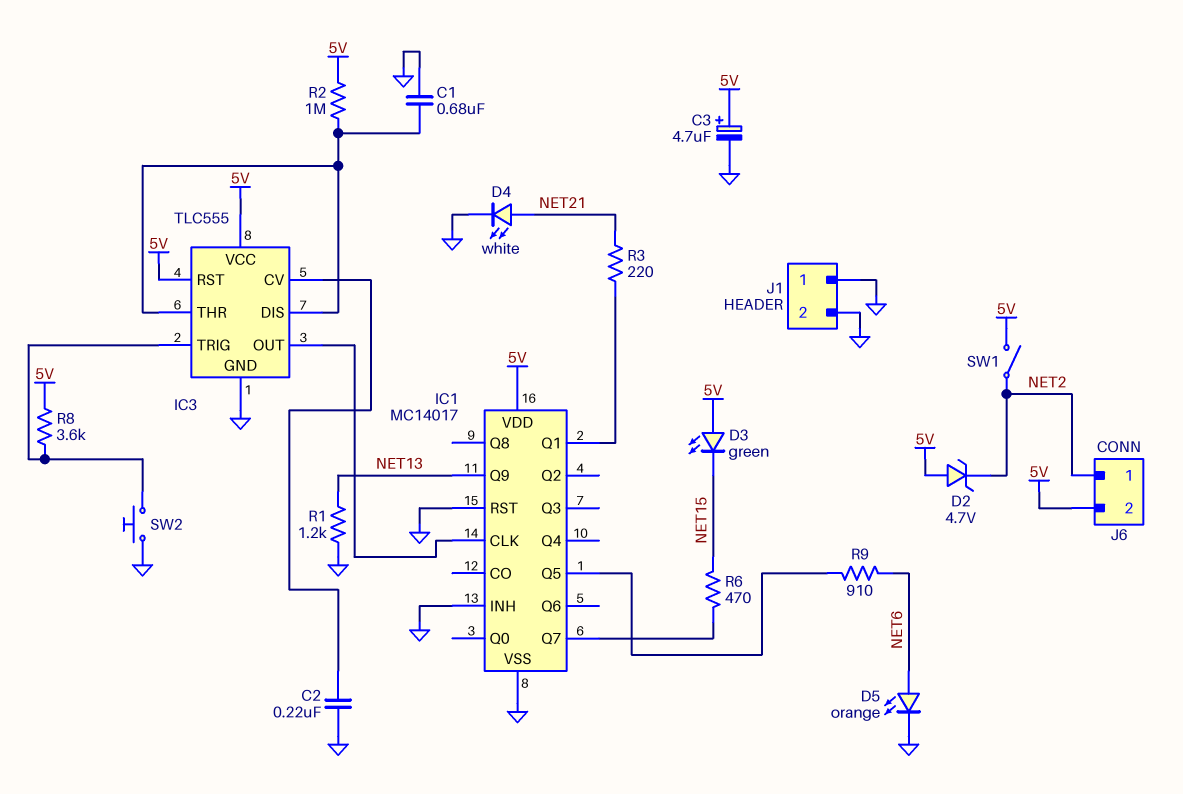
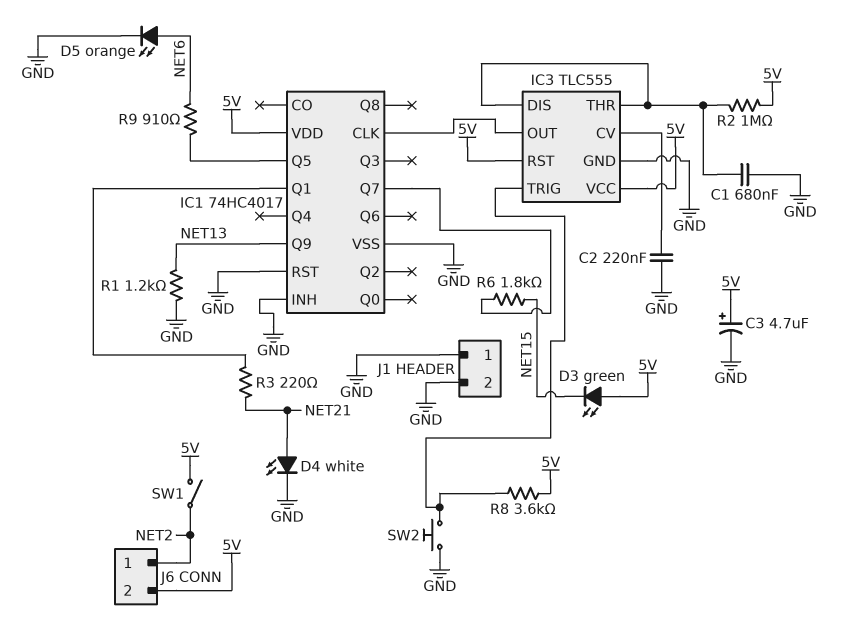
D2: zener 4.7V (A 5V, K NET2) -> none
IC1: MC14017 -> 74HC4017
R6: 470 (IC1/Q7, NET15) -> 1.8k (IC1/Q7, NET15)

